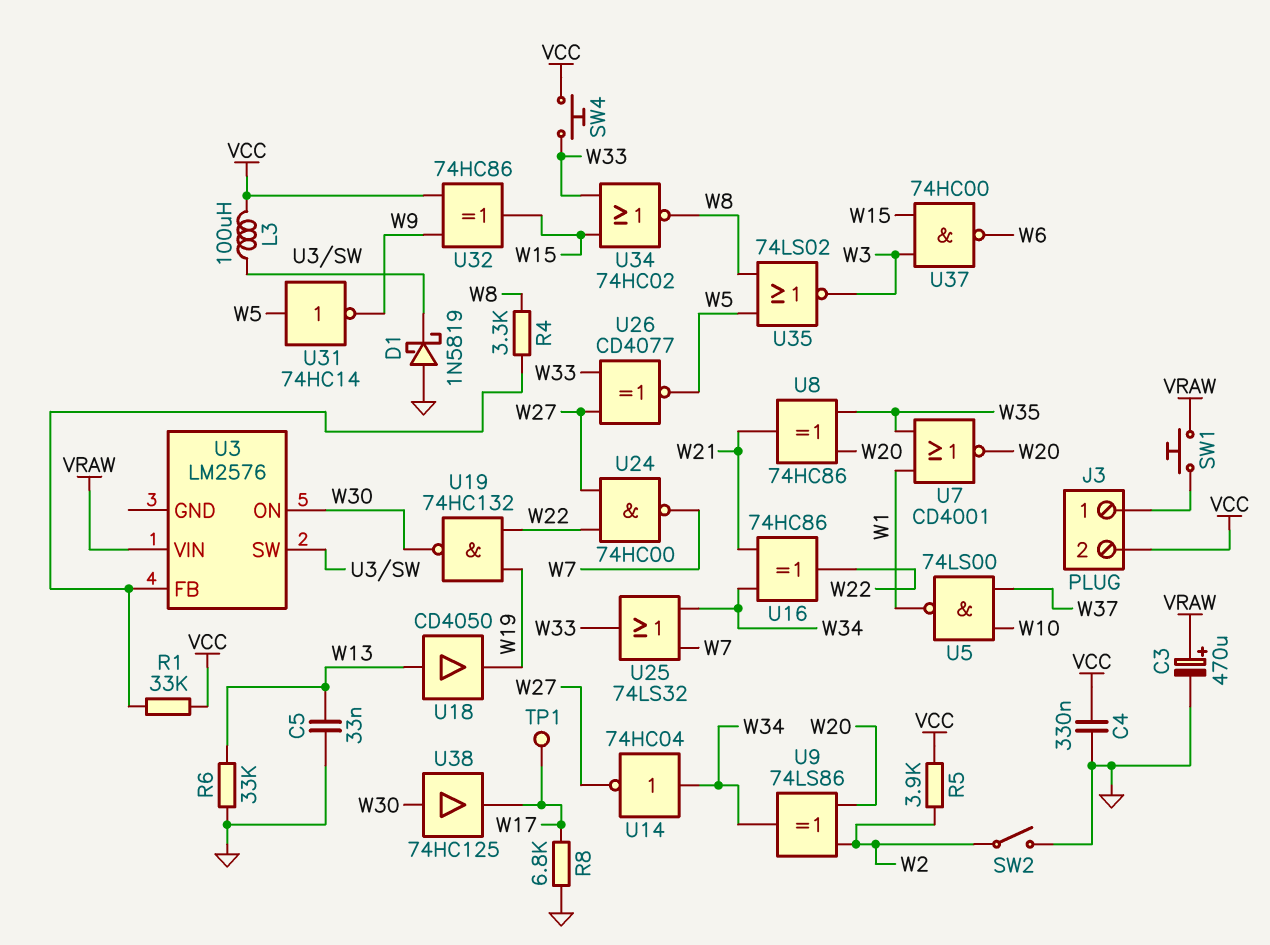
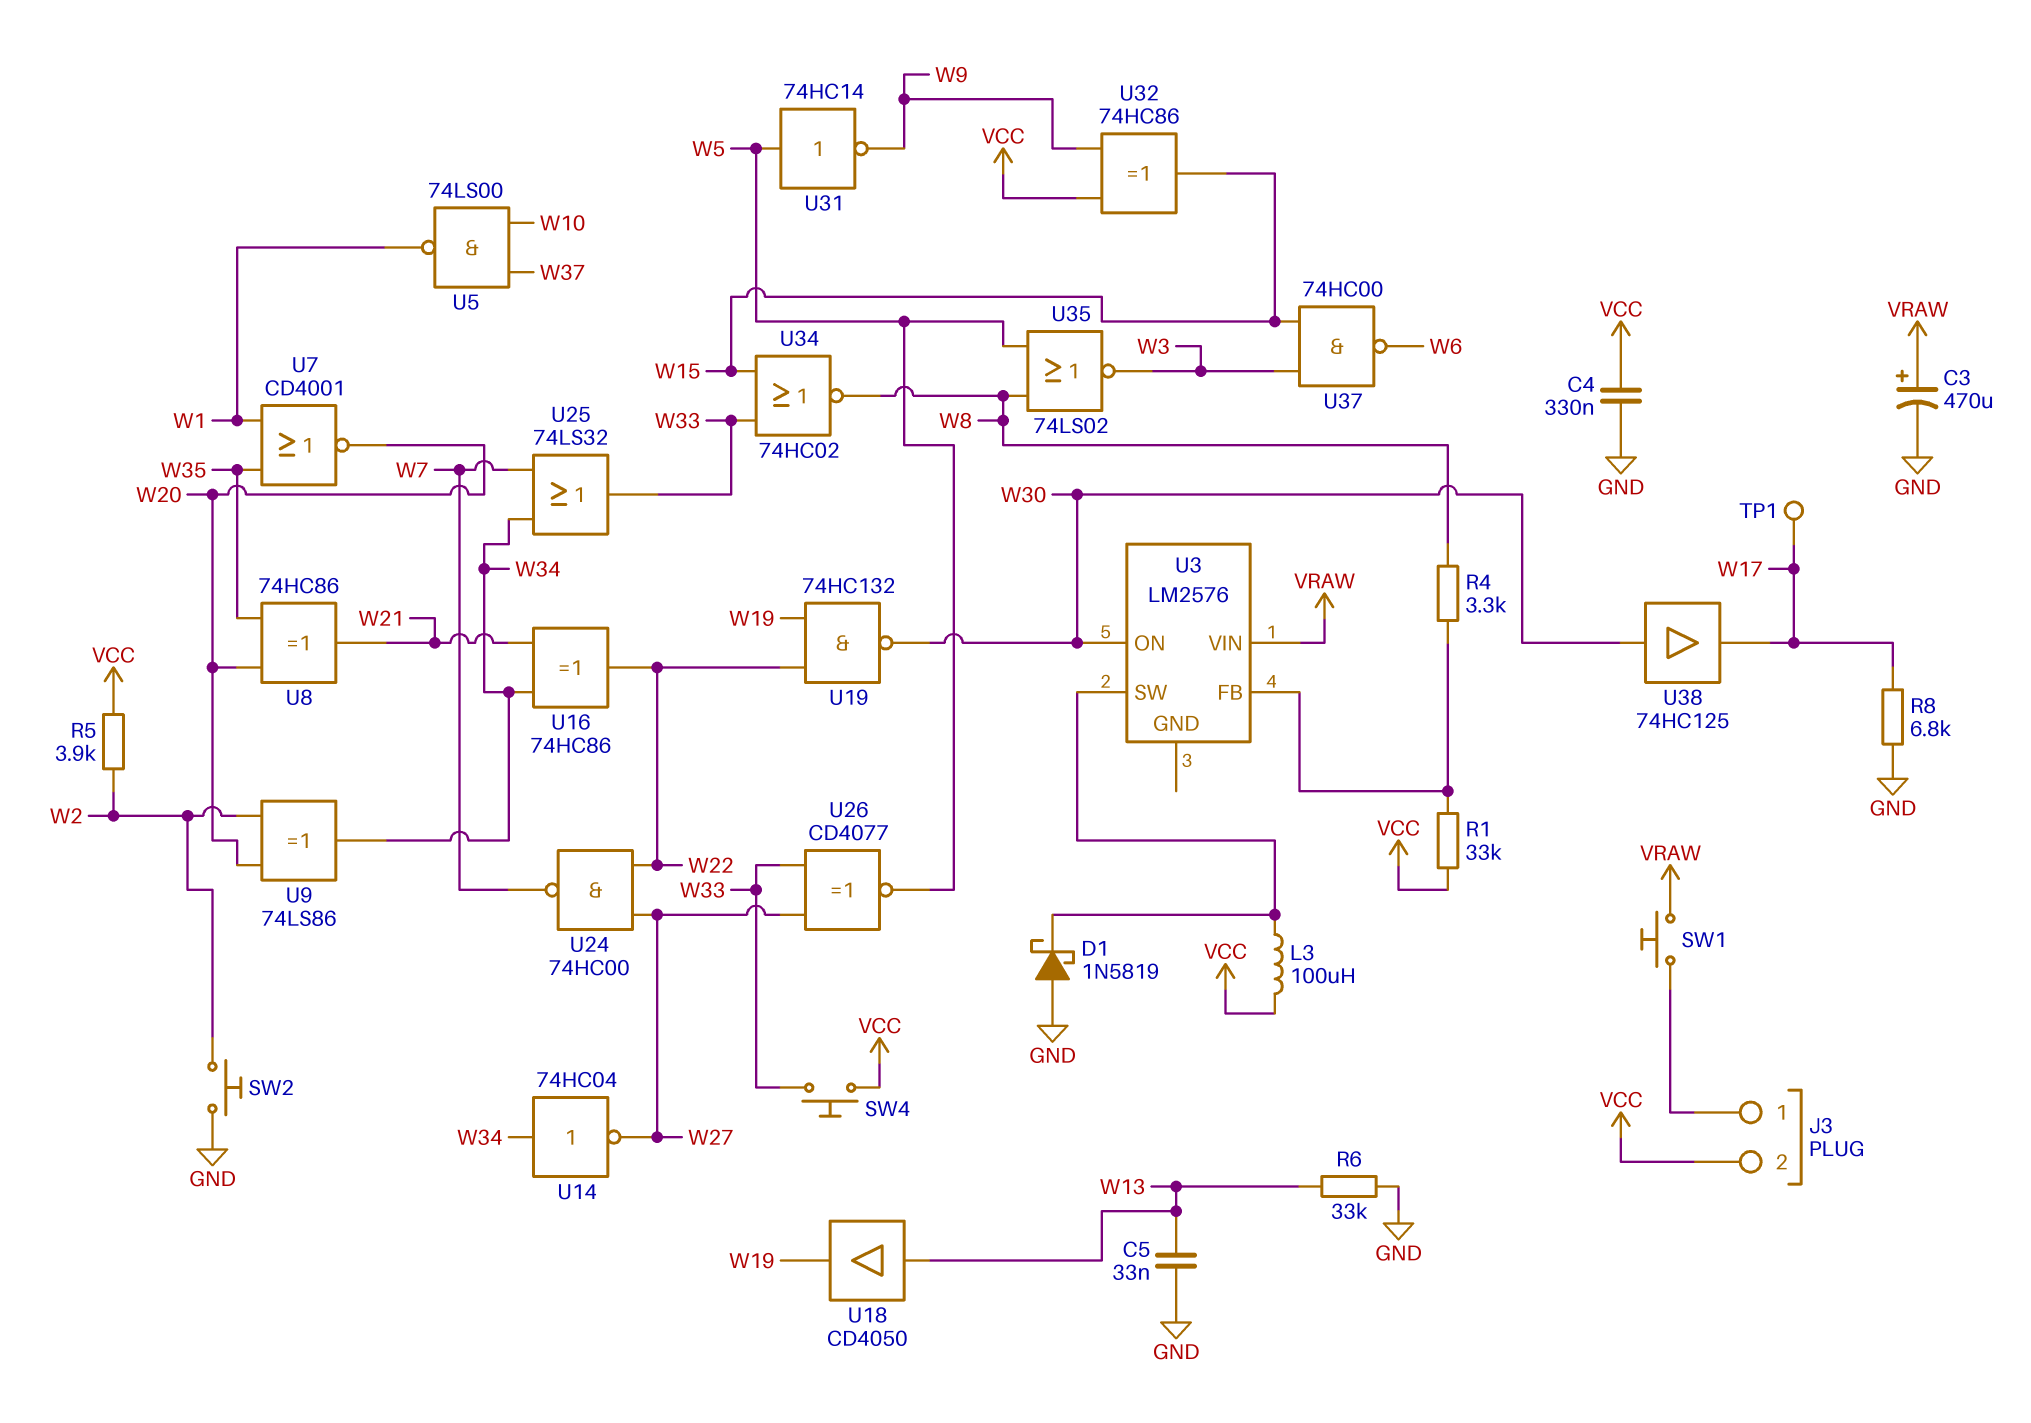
SW2: switch (GND, W2) -> button (GND, W2)

